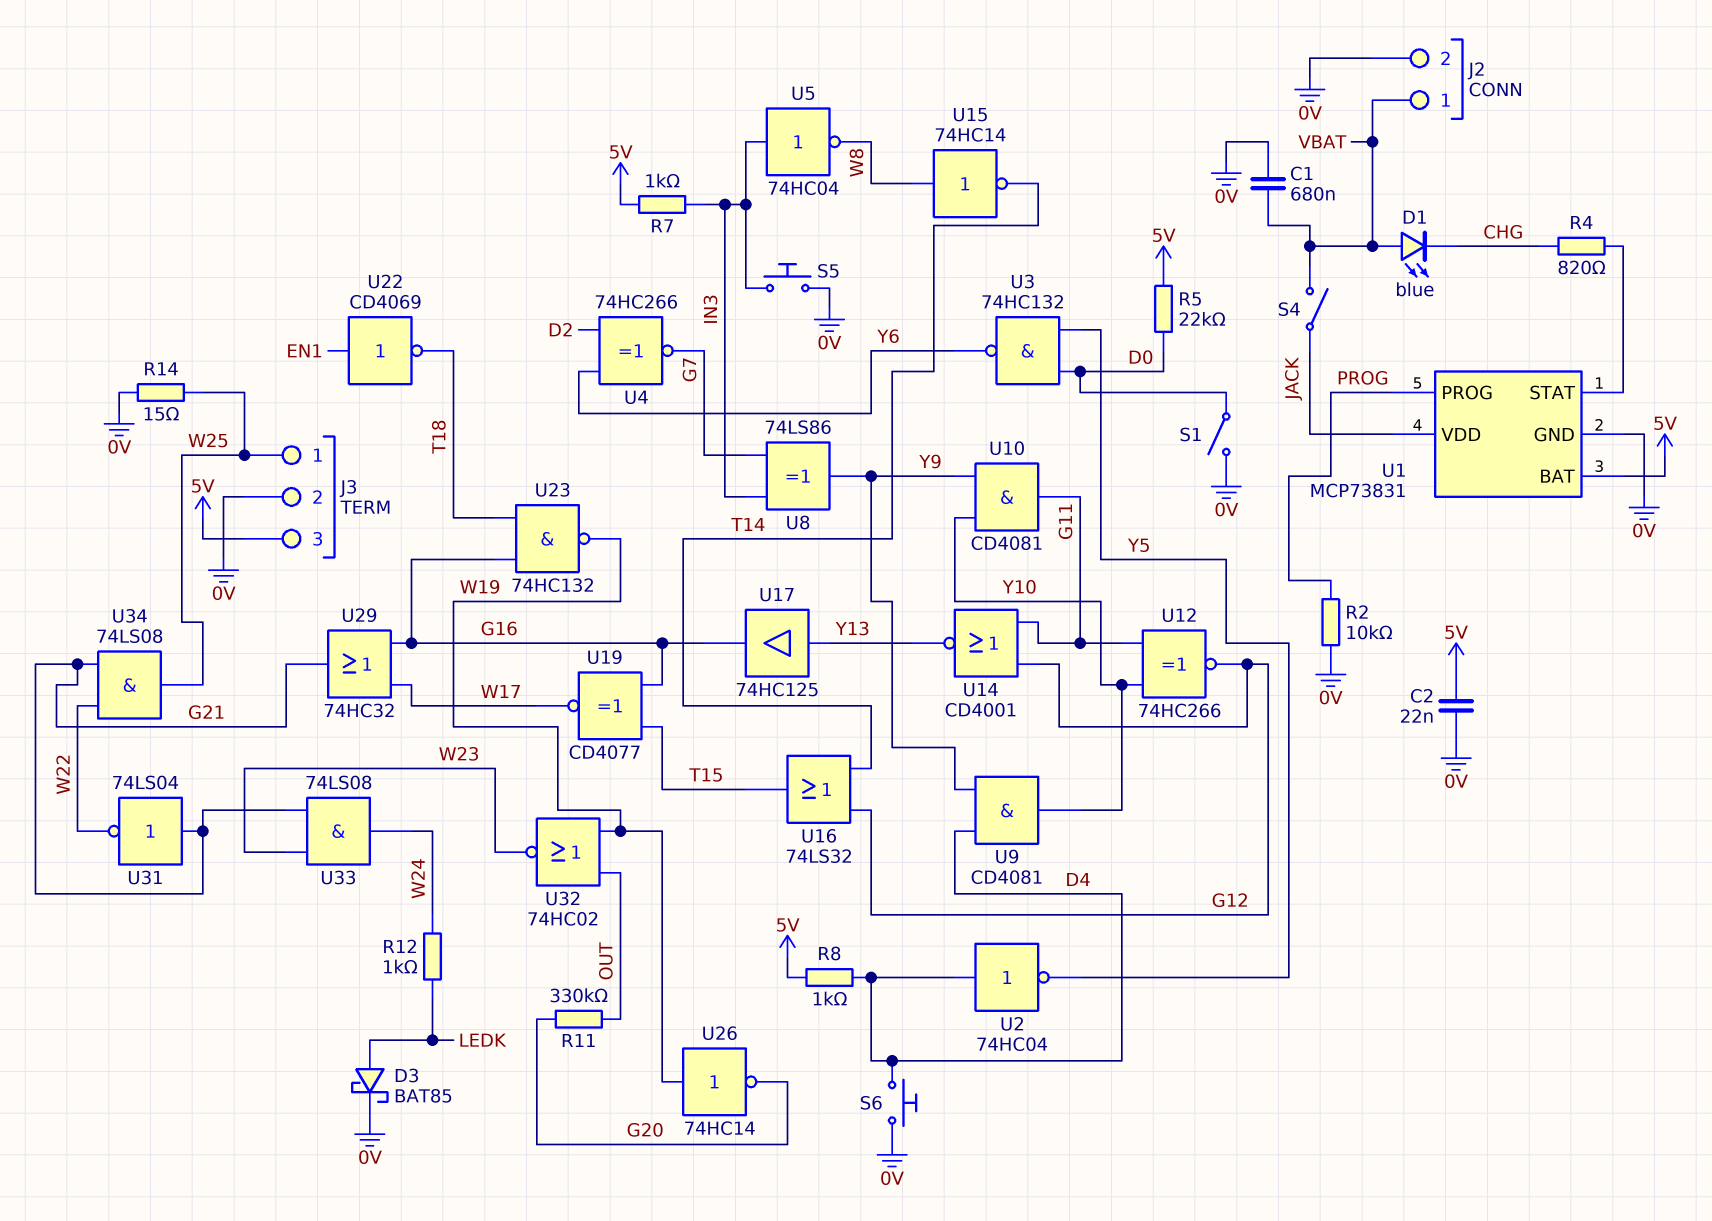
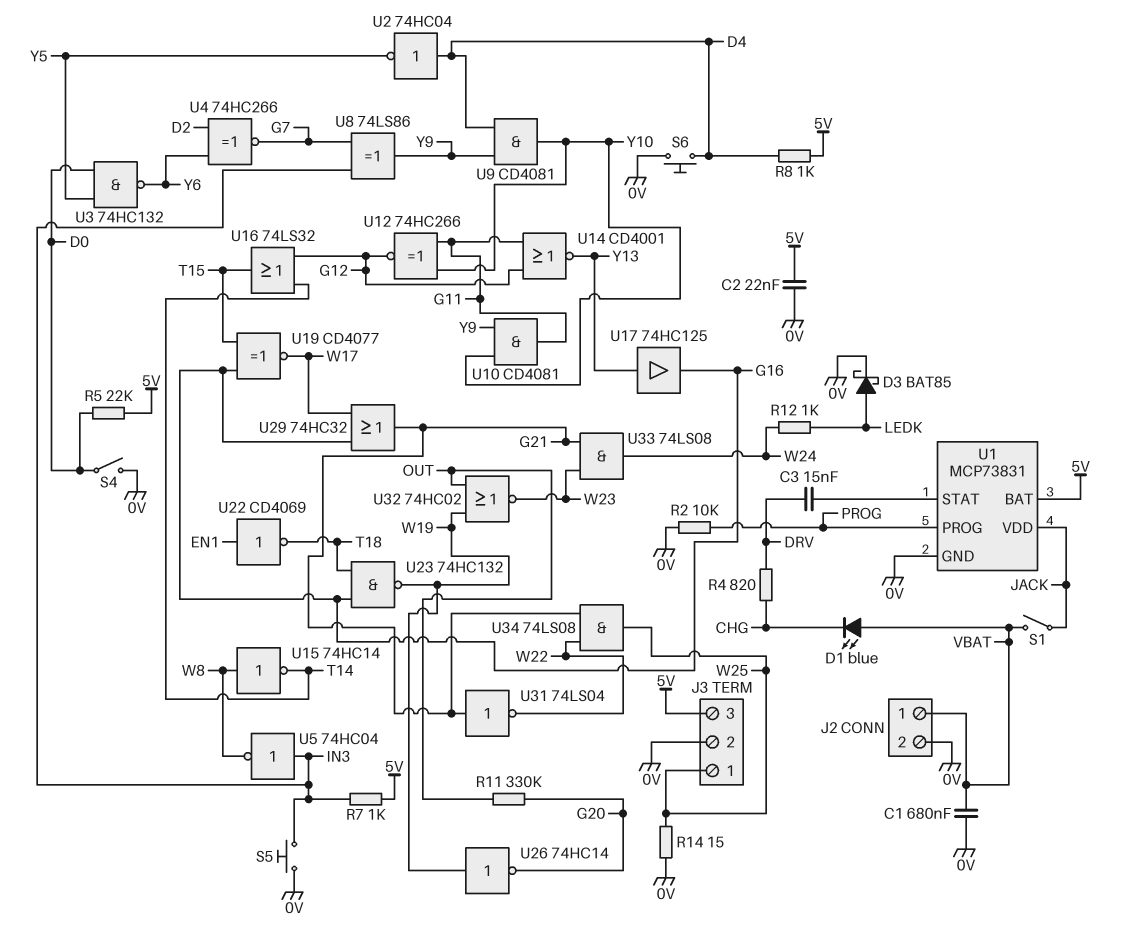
C3: none -> 15nF (DRV, U1/STAT)
R4: 820 (CHG, U1/STAT) -> 820 (CHG, DRV)
S1: switch (0V, D0) -> switch (JACK, VBAT)
S4: switch (JACK, VBAT) -> switch (0V, D0)

